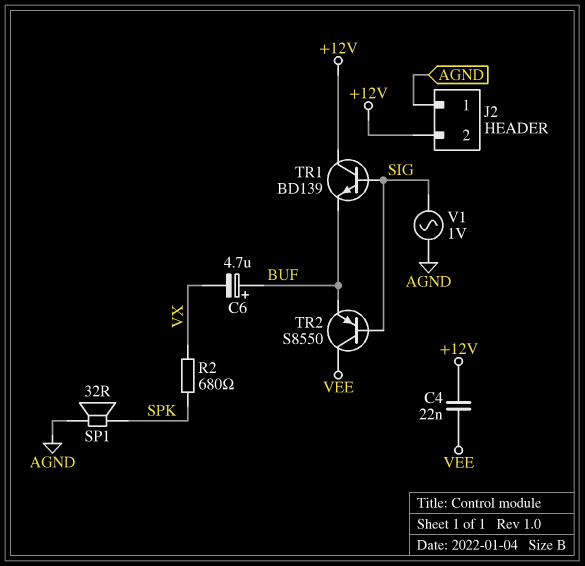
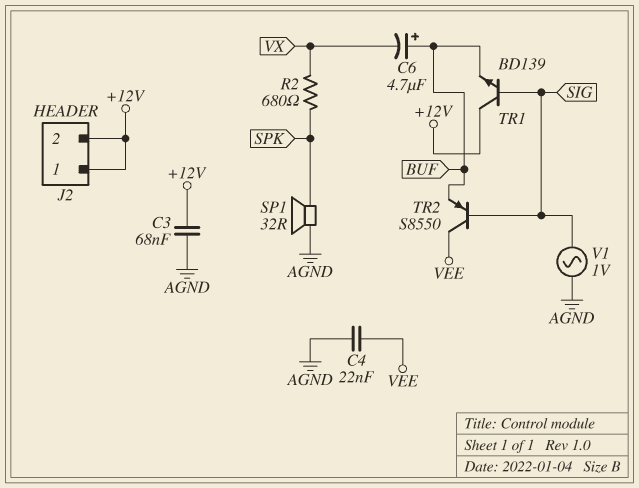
C3: none -> 68nF (+12V, AGND)
C4: 22nF (+12V, VEE) -> 22nF (AGND, VEE)
J2 pin 1: AGND -> +12V

